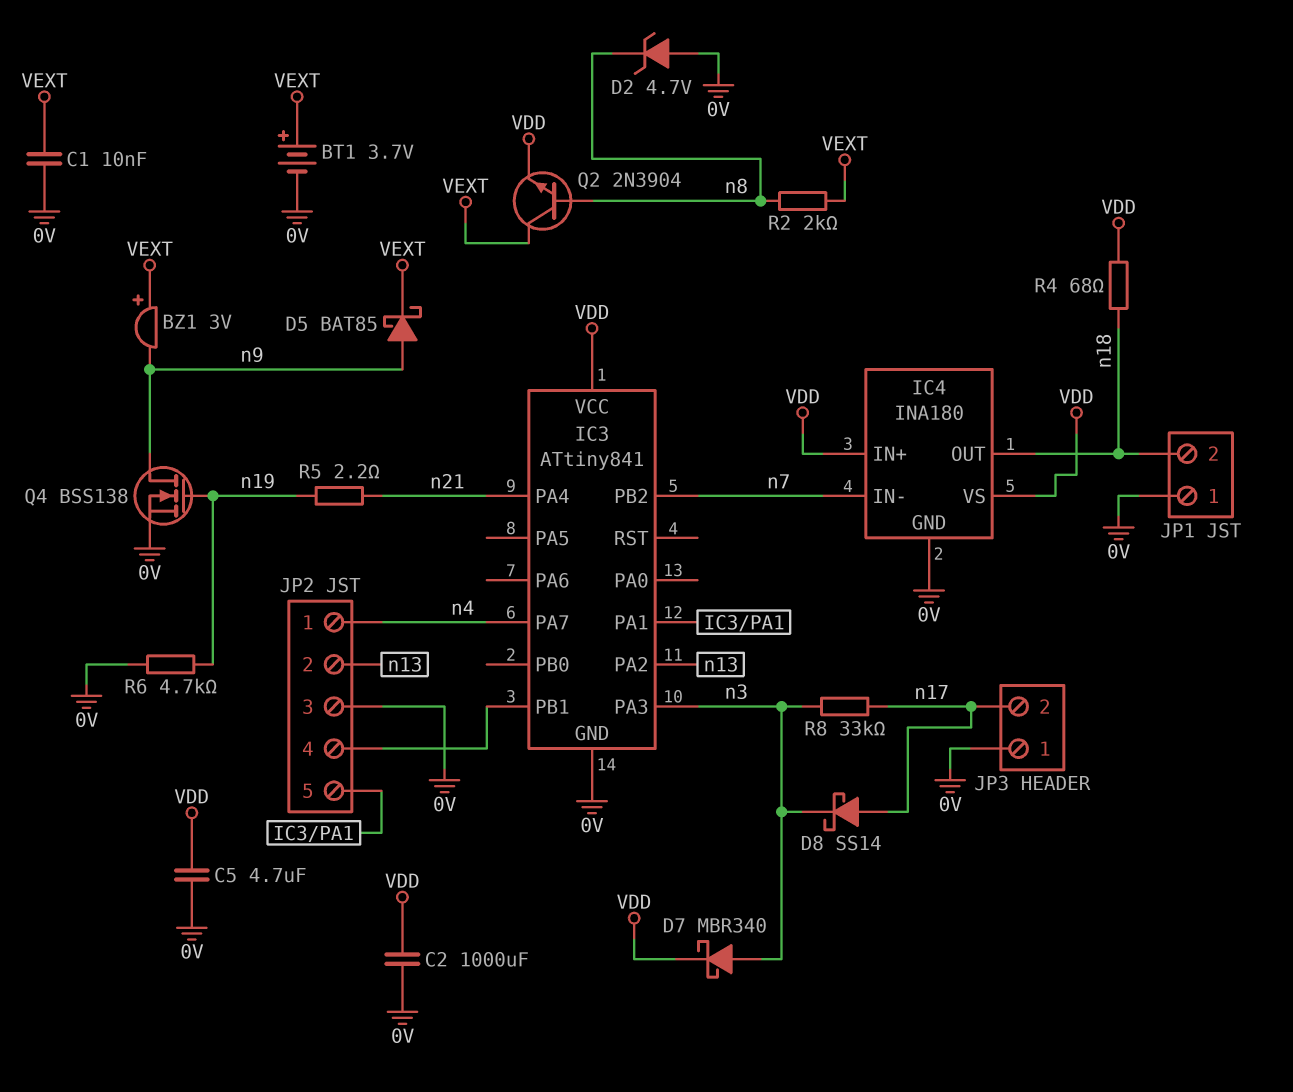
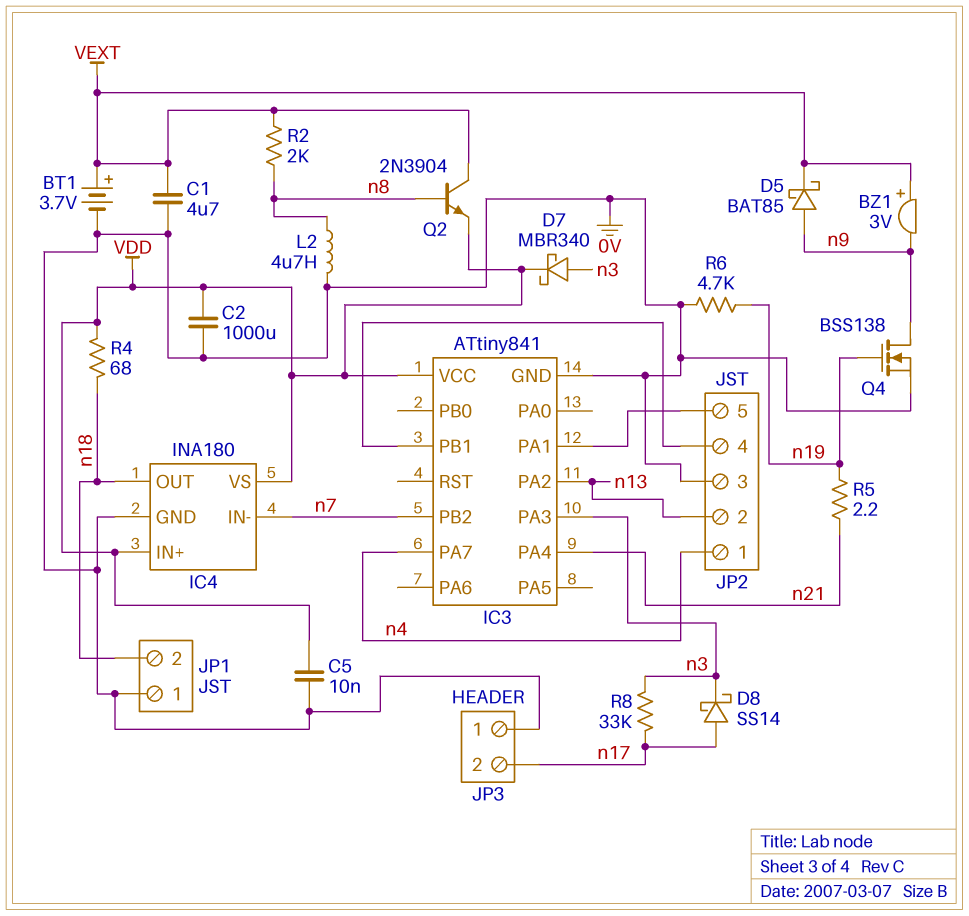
C1: 10nF (0V, VEXT) -> 4.7uF (0V, VEXT)
C5: 4.7uF (0V, VDD) -> 10nF (0V, VDD)
D2: zener 4.7V (A 0V, K n8) -> none
L2: none -> 4.7uH (0V, n8)

